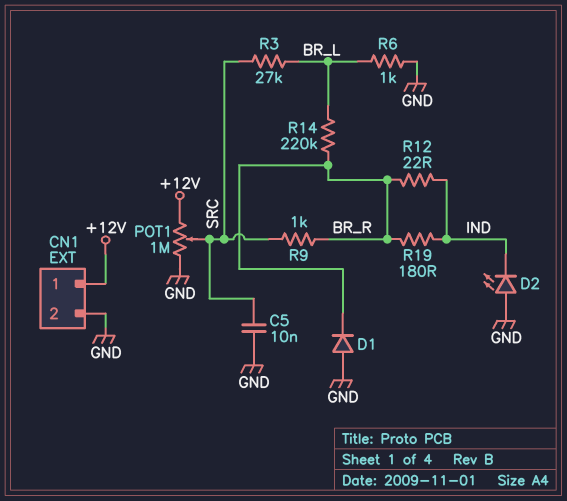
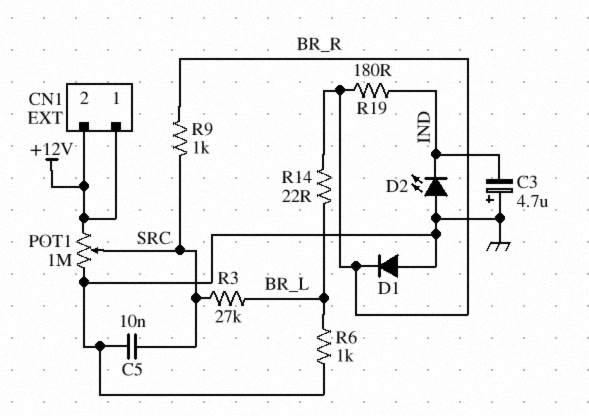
C3: none -> 4.7uF (plus GND, minus IND)
CN1 pin 2: GND -> +12V
R12: 22 (BR_R, IND) -> none
R14: 220k (BR_L, BR_R) -> 22 (BR_L, BR_R)

